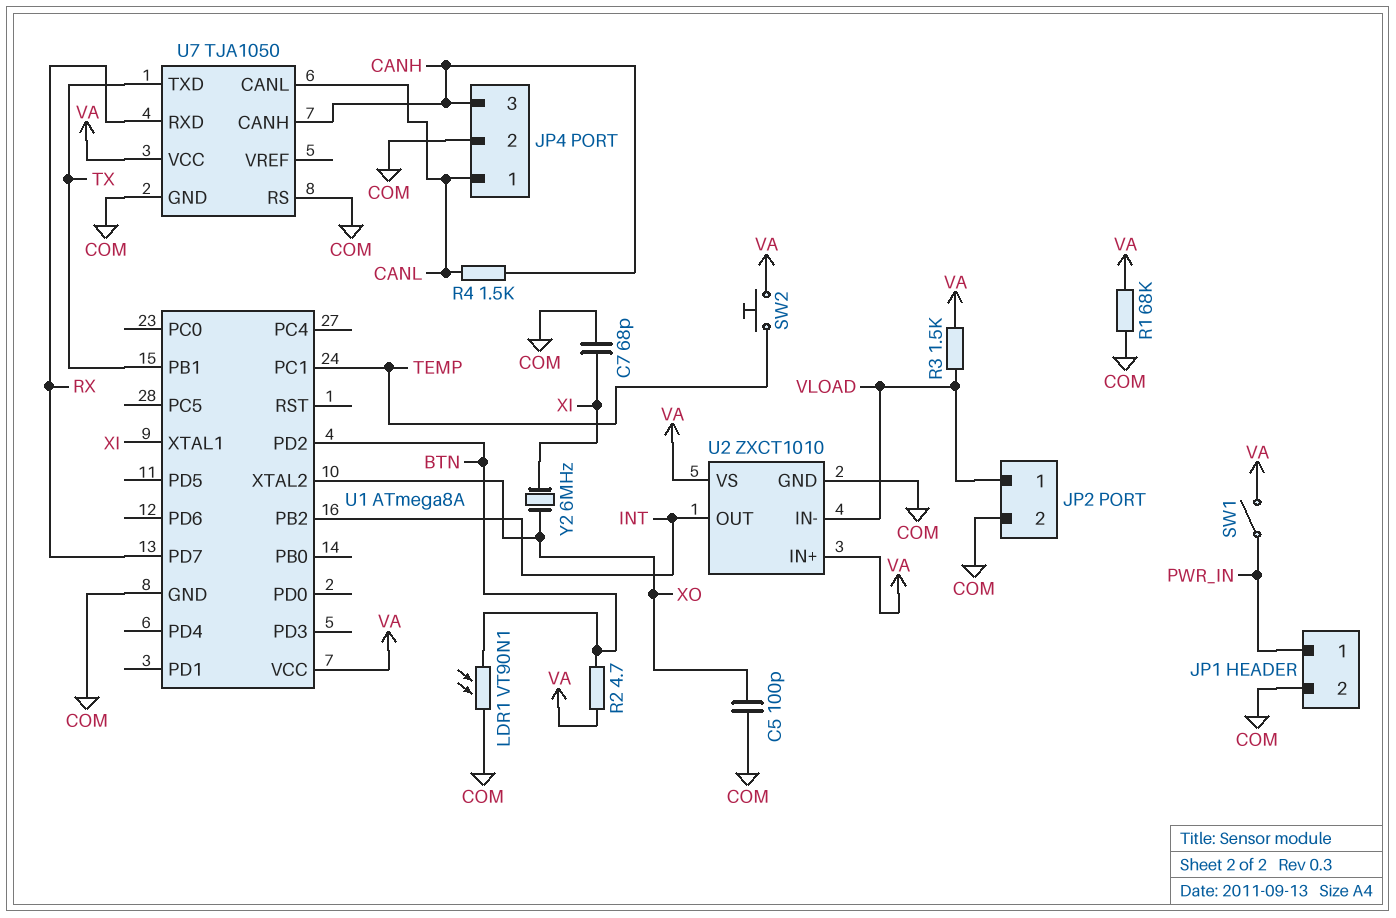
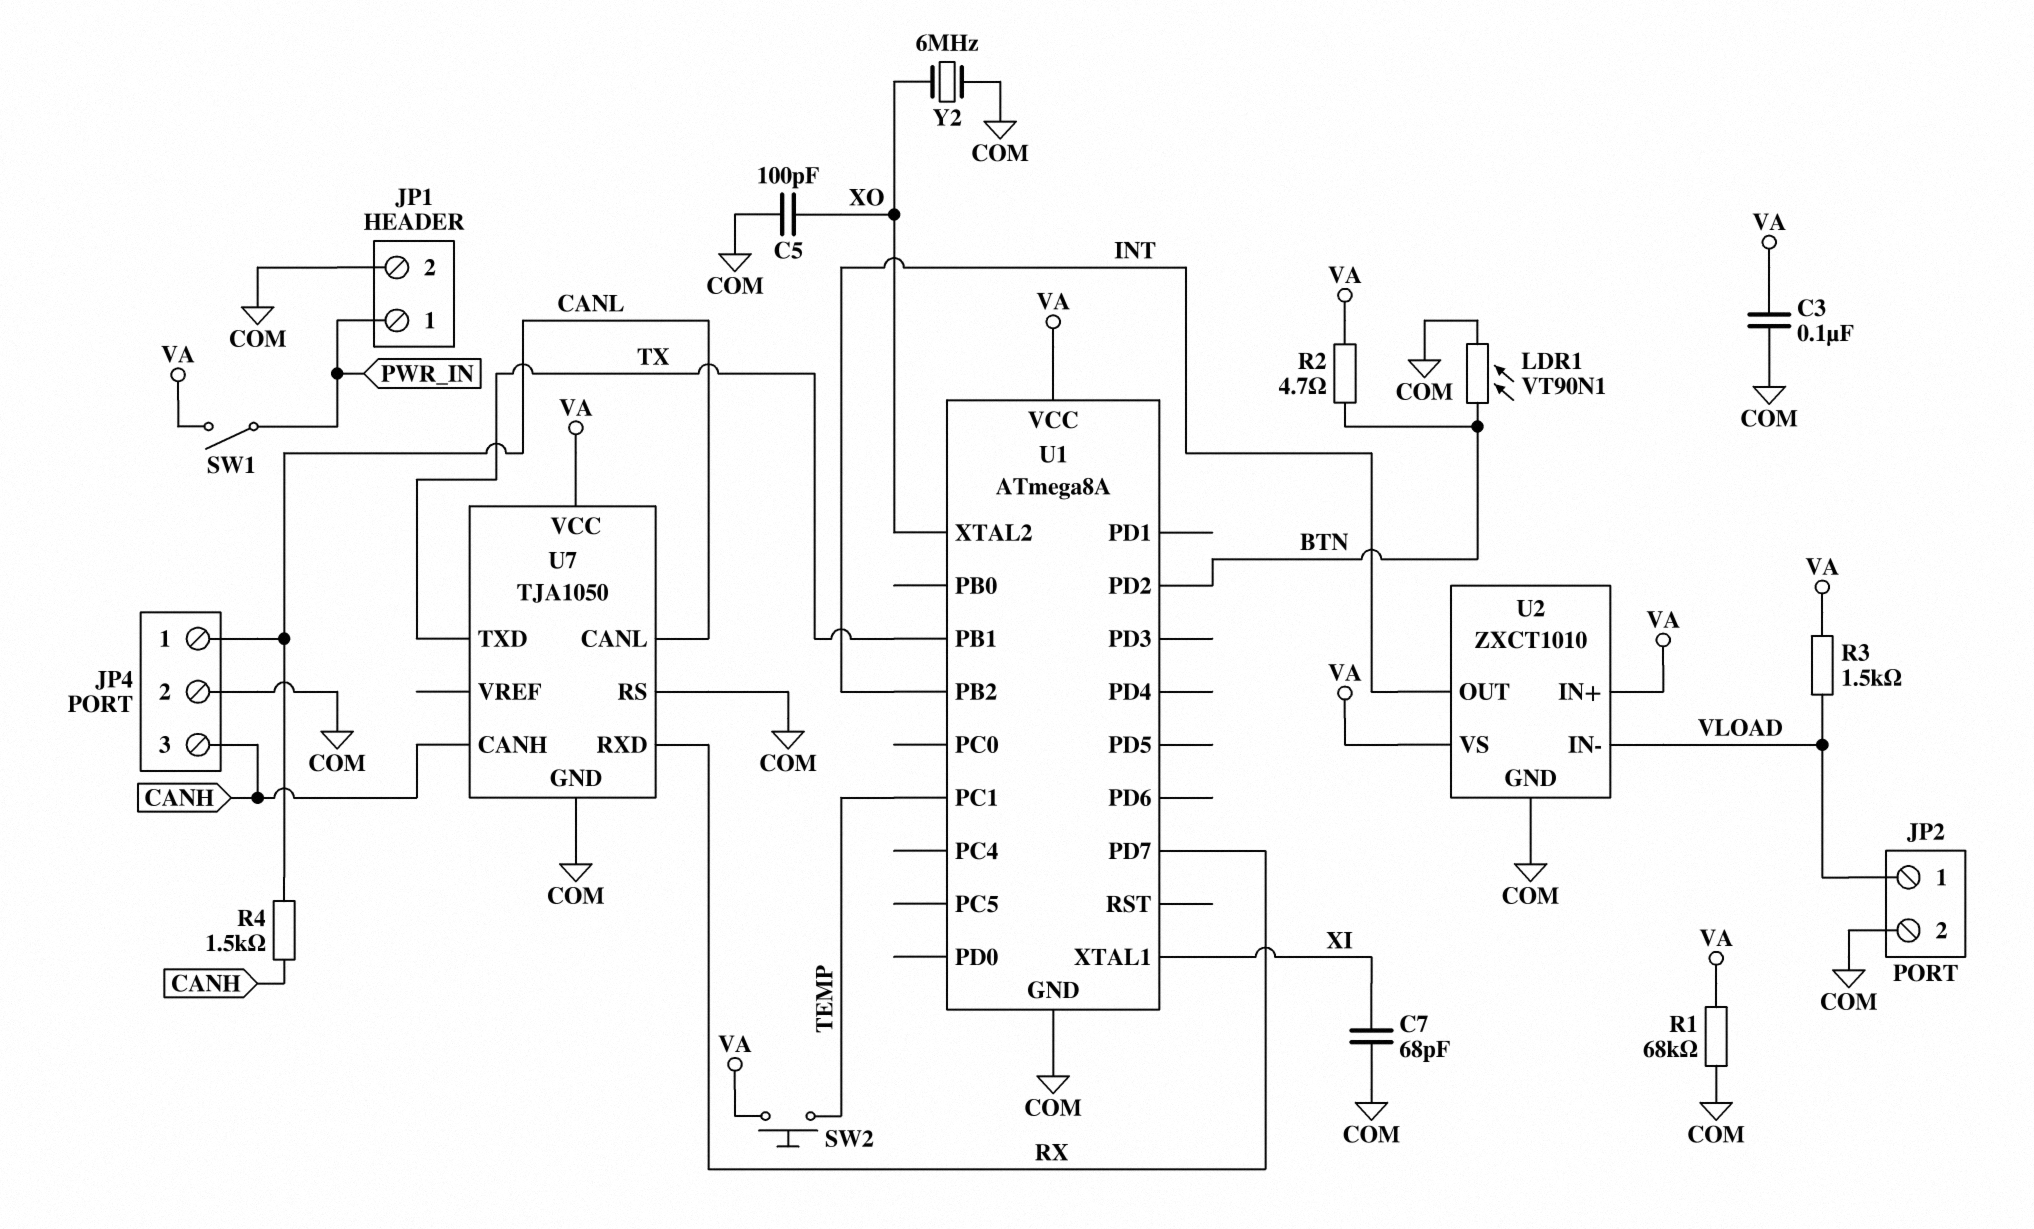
C3: none -> 100nF (COM, VA)
Y2: 6MHz (XI, XO) -> 6MHz (COM, XO)

